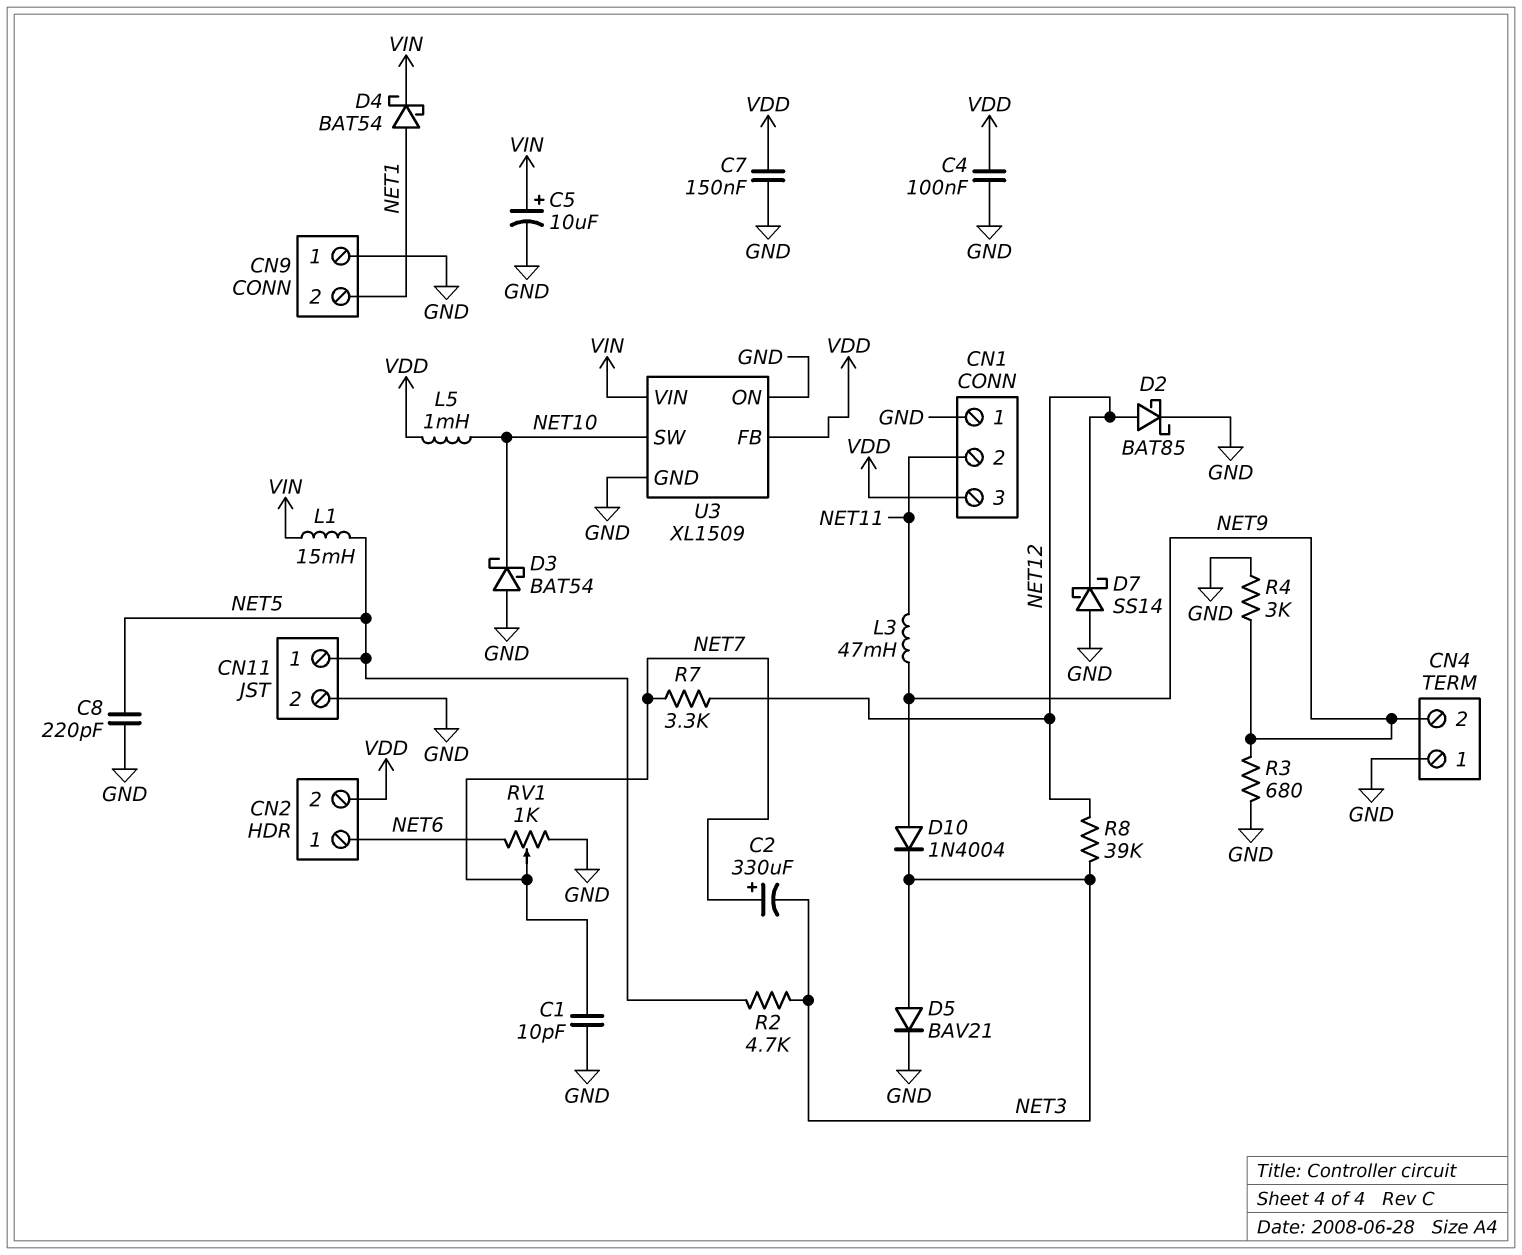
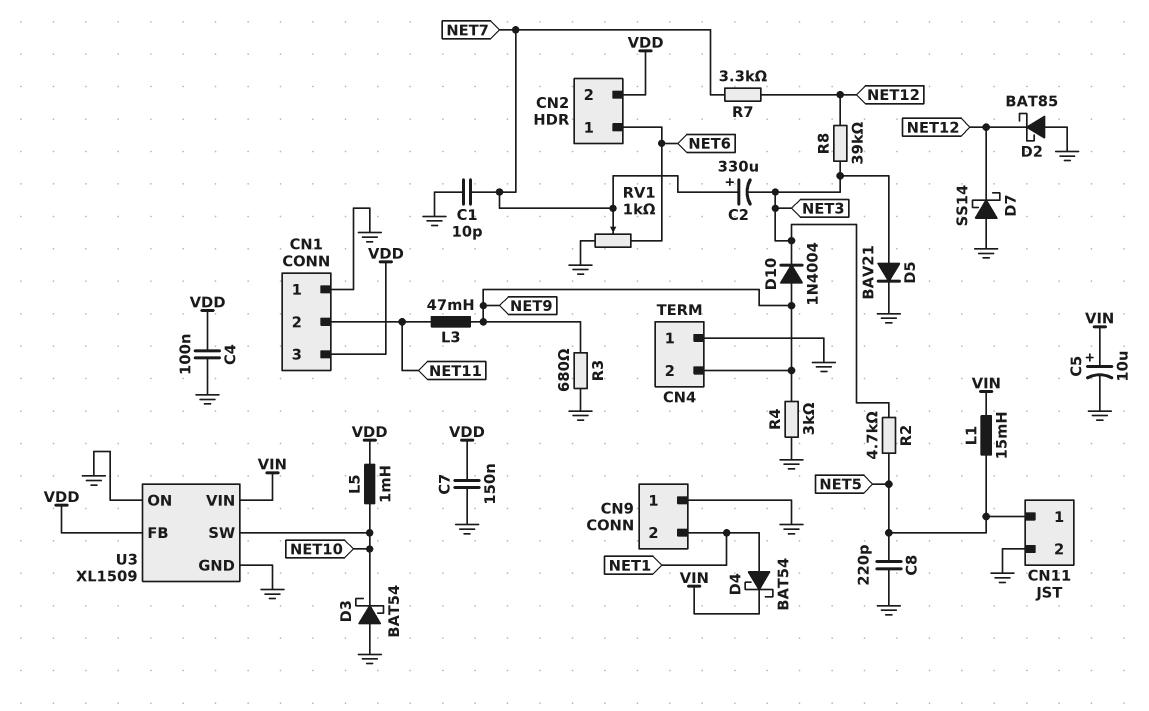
D2: schottky BAT85 (A NET12, K GND) -> schottky BAT85 (A GND, K NET12)

